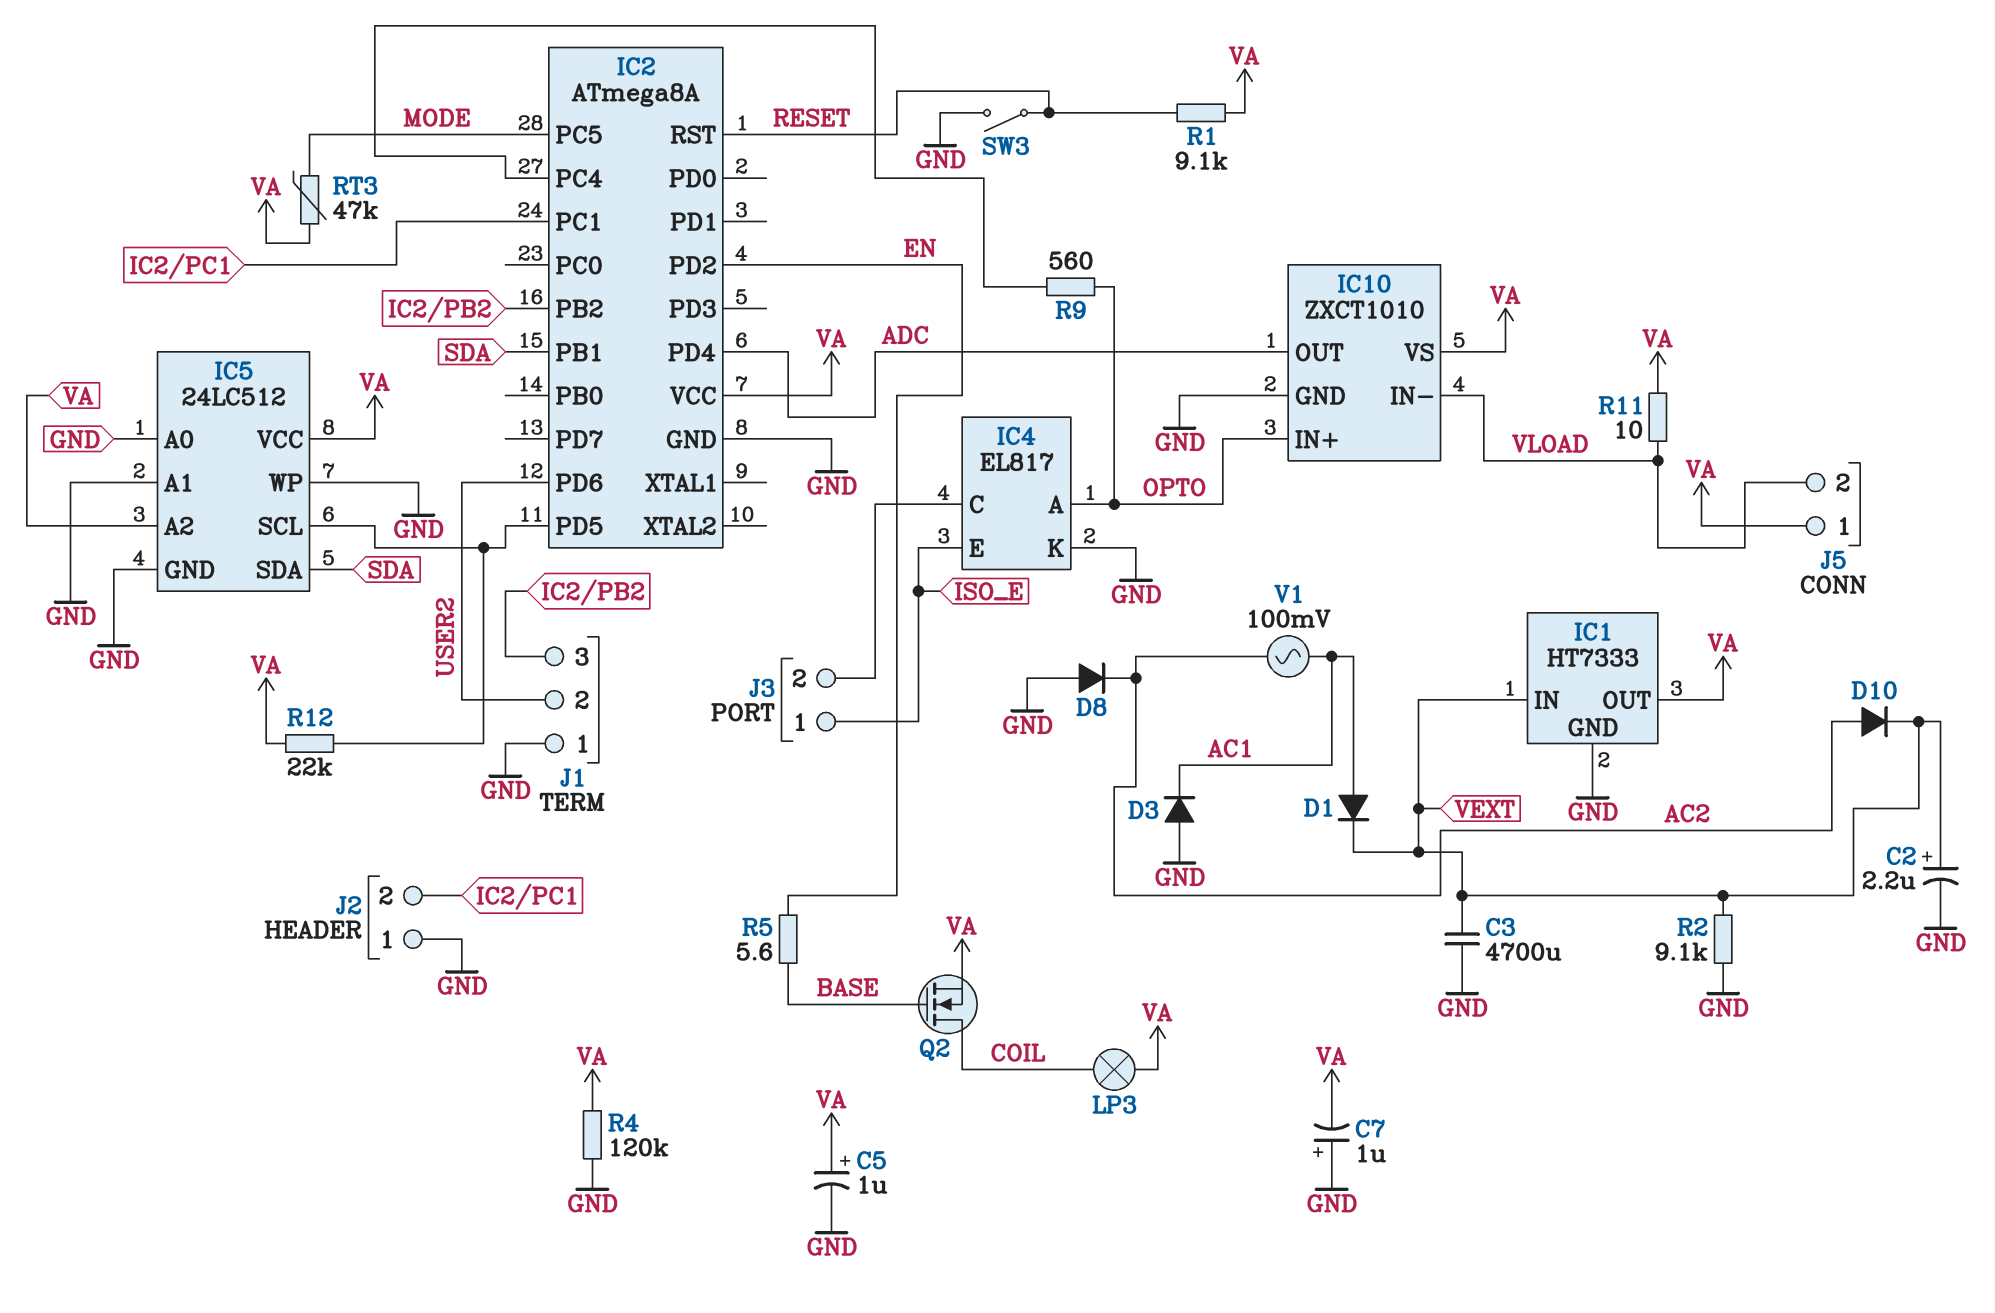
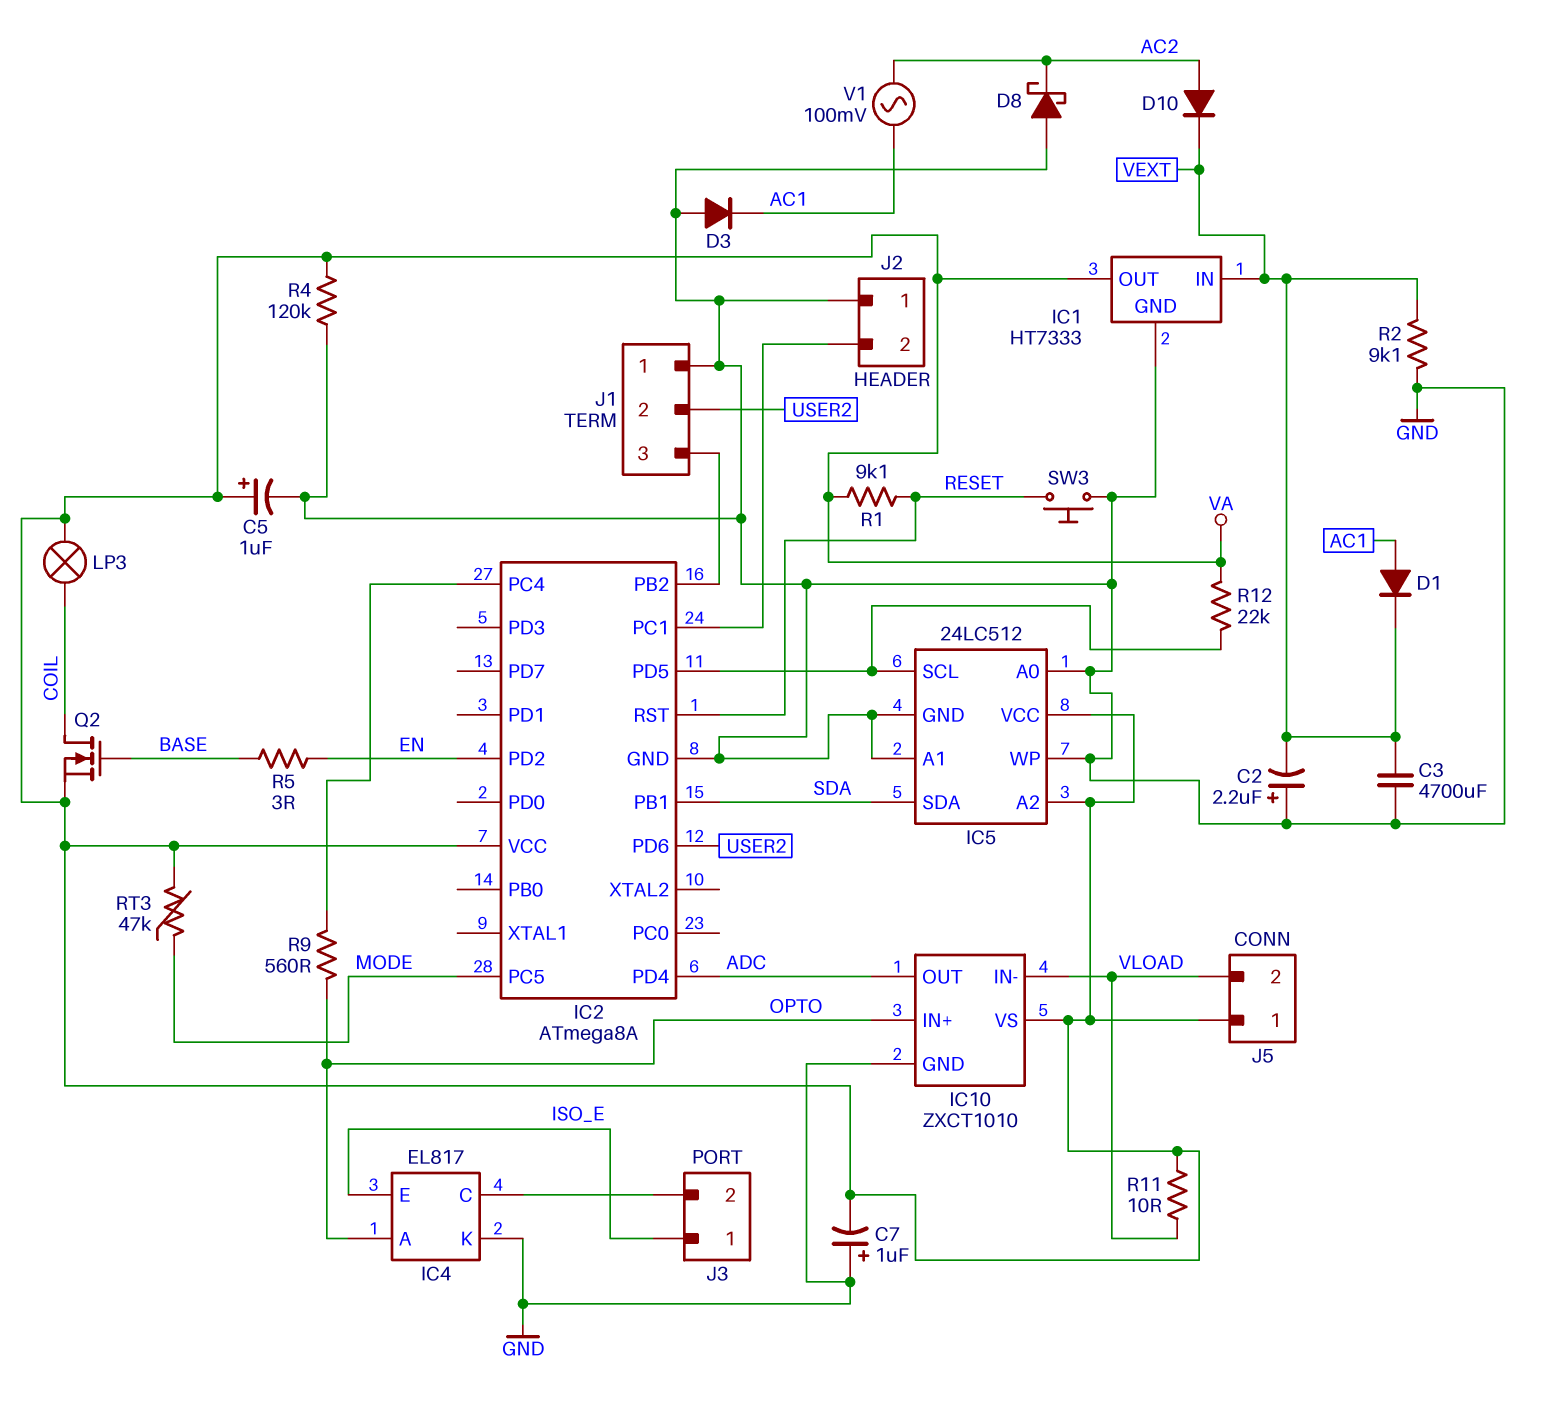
C2: 2.2uF (plus VEXT, minus GND) -> 2.2uF (plus GND, minus VEXT)
D8: diode (A GND, K AC2) -> schottky (A GND, K AC2)
R5: 5.6 (BASE, EN) -> 3 (BASE, EN)
SW3: switch (GND, RESET) -> button (GND, RESET)

